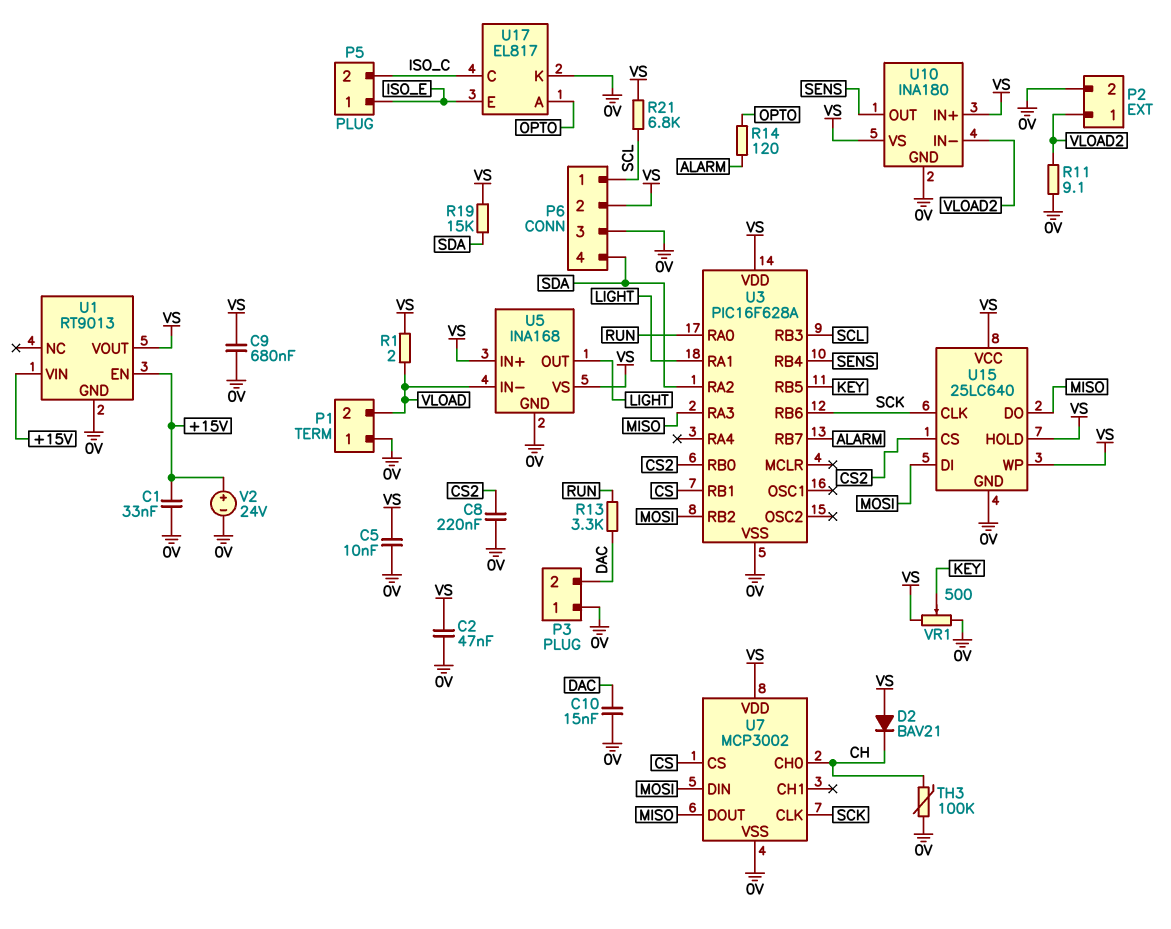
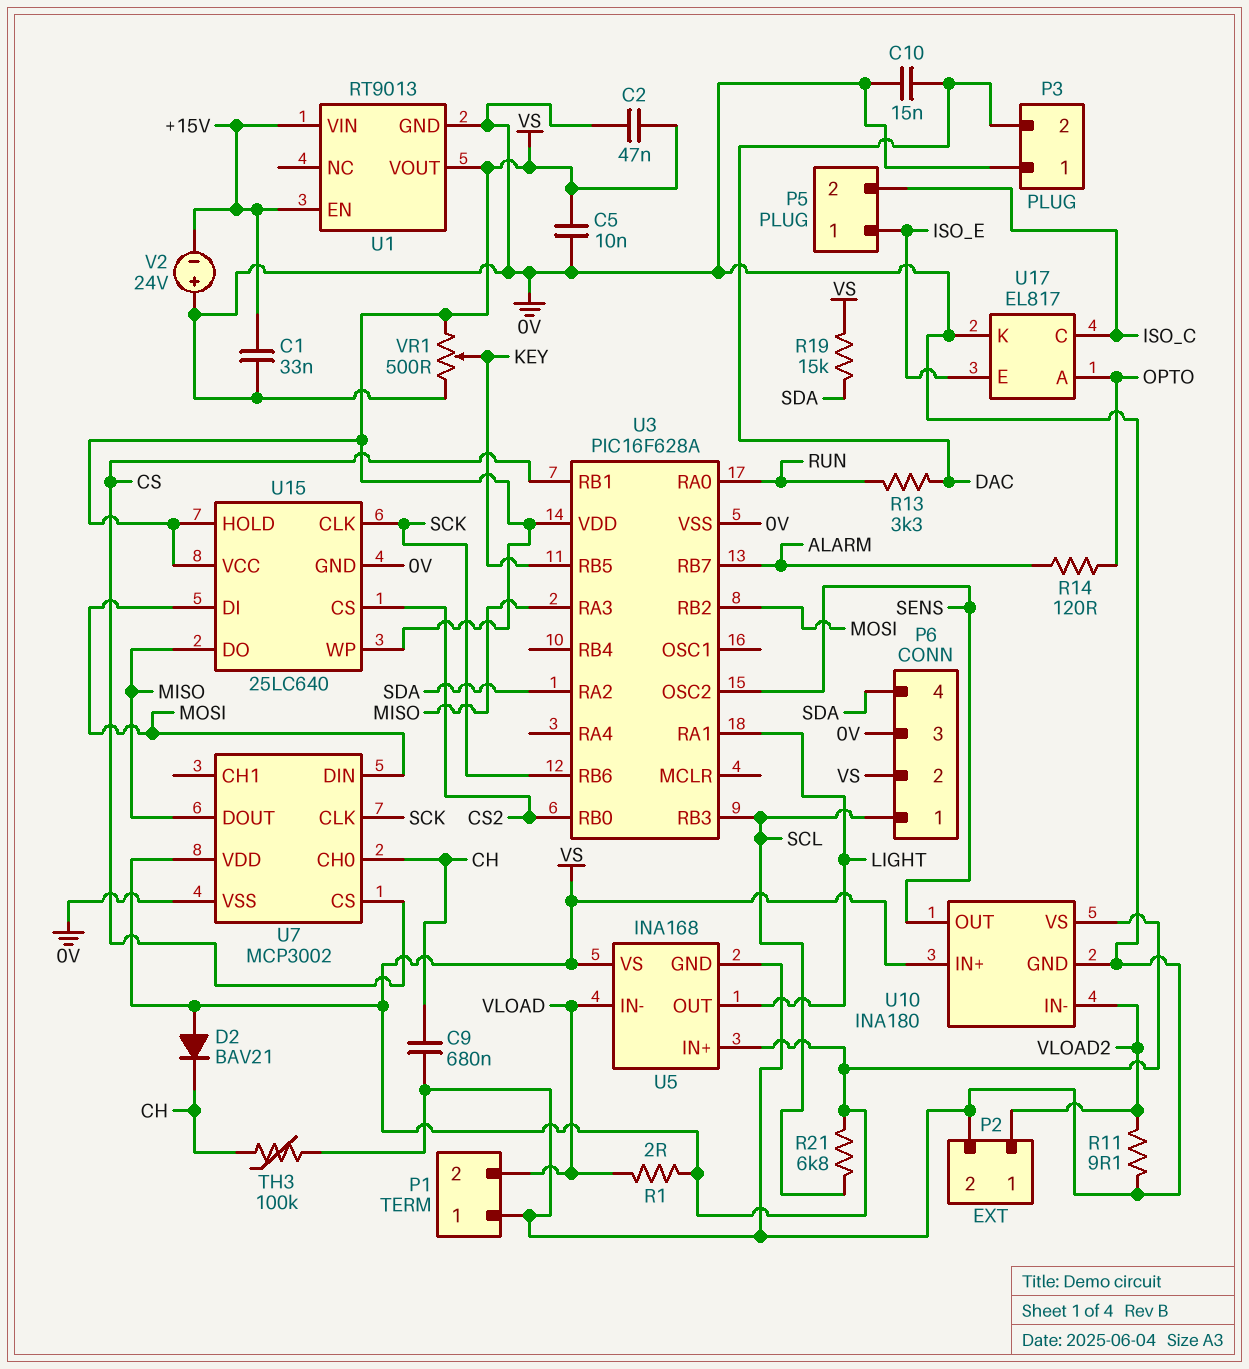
C8: 220nF (0V, CS2) -> none
C9: 680nF (0V, VS) -> 680nF (0V, CH)
U3 pin OSC2: none -> SENS
U3 pin RB4: SENS -> none
V2: 24V (plus +15V, minus 0V) -> 24V (plus 0V, minus +15V)

